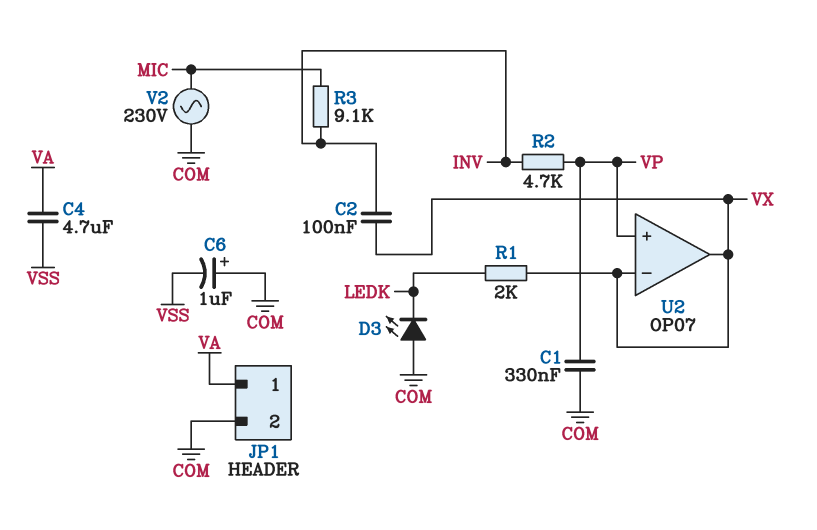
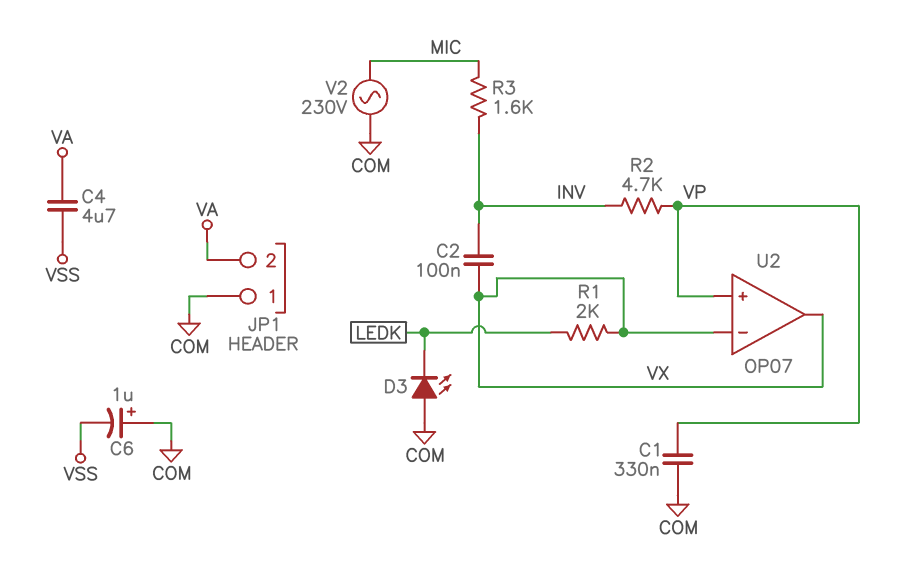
JP1 pin 1: VA -> COM
JP1 pin 2: COM -> VA
R3: 9.1k (INV, MIC) -> 1.6k (INV, MIC)

